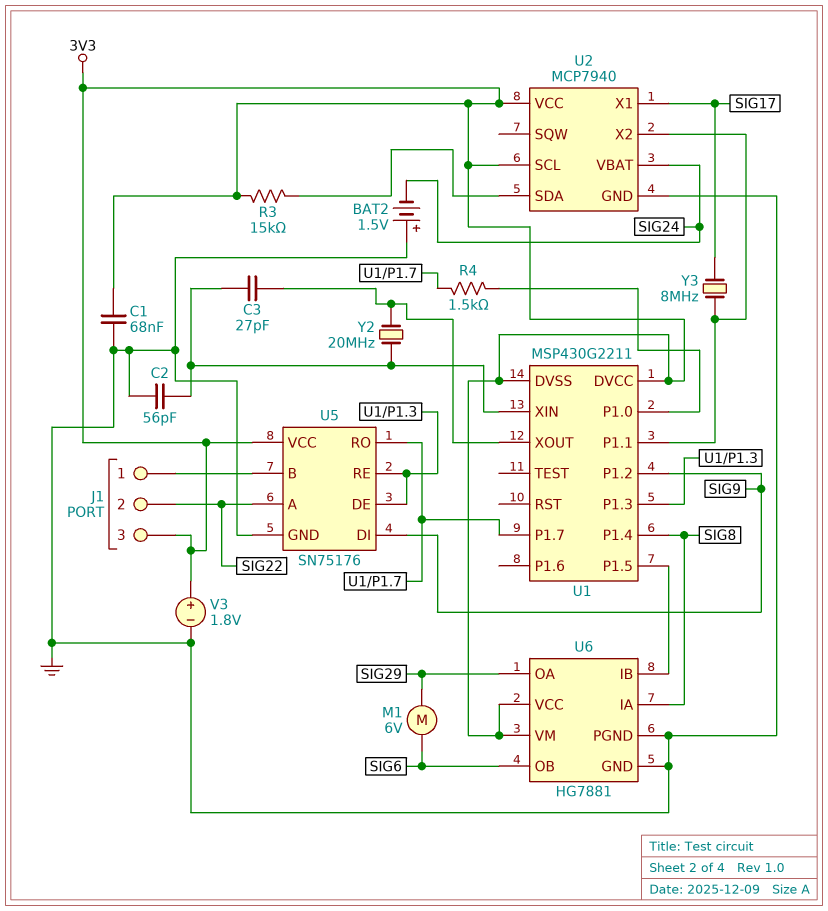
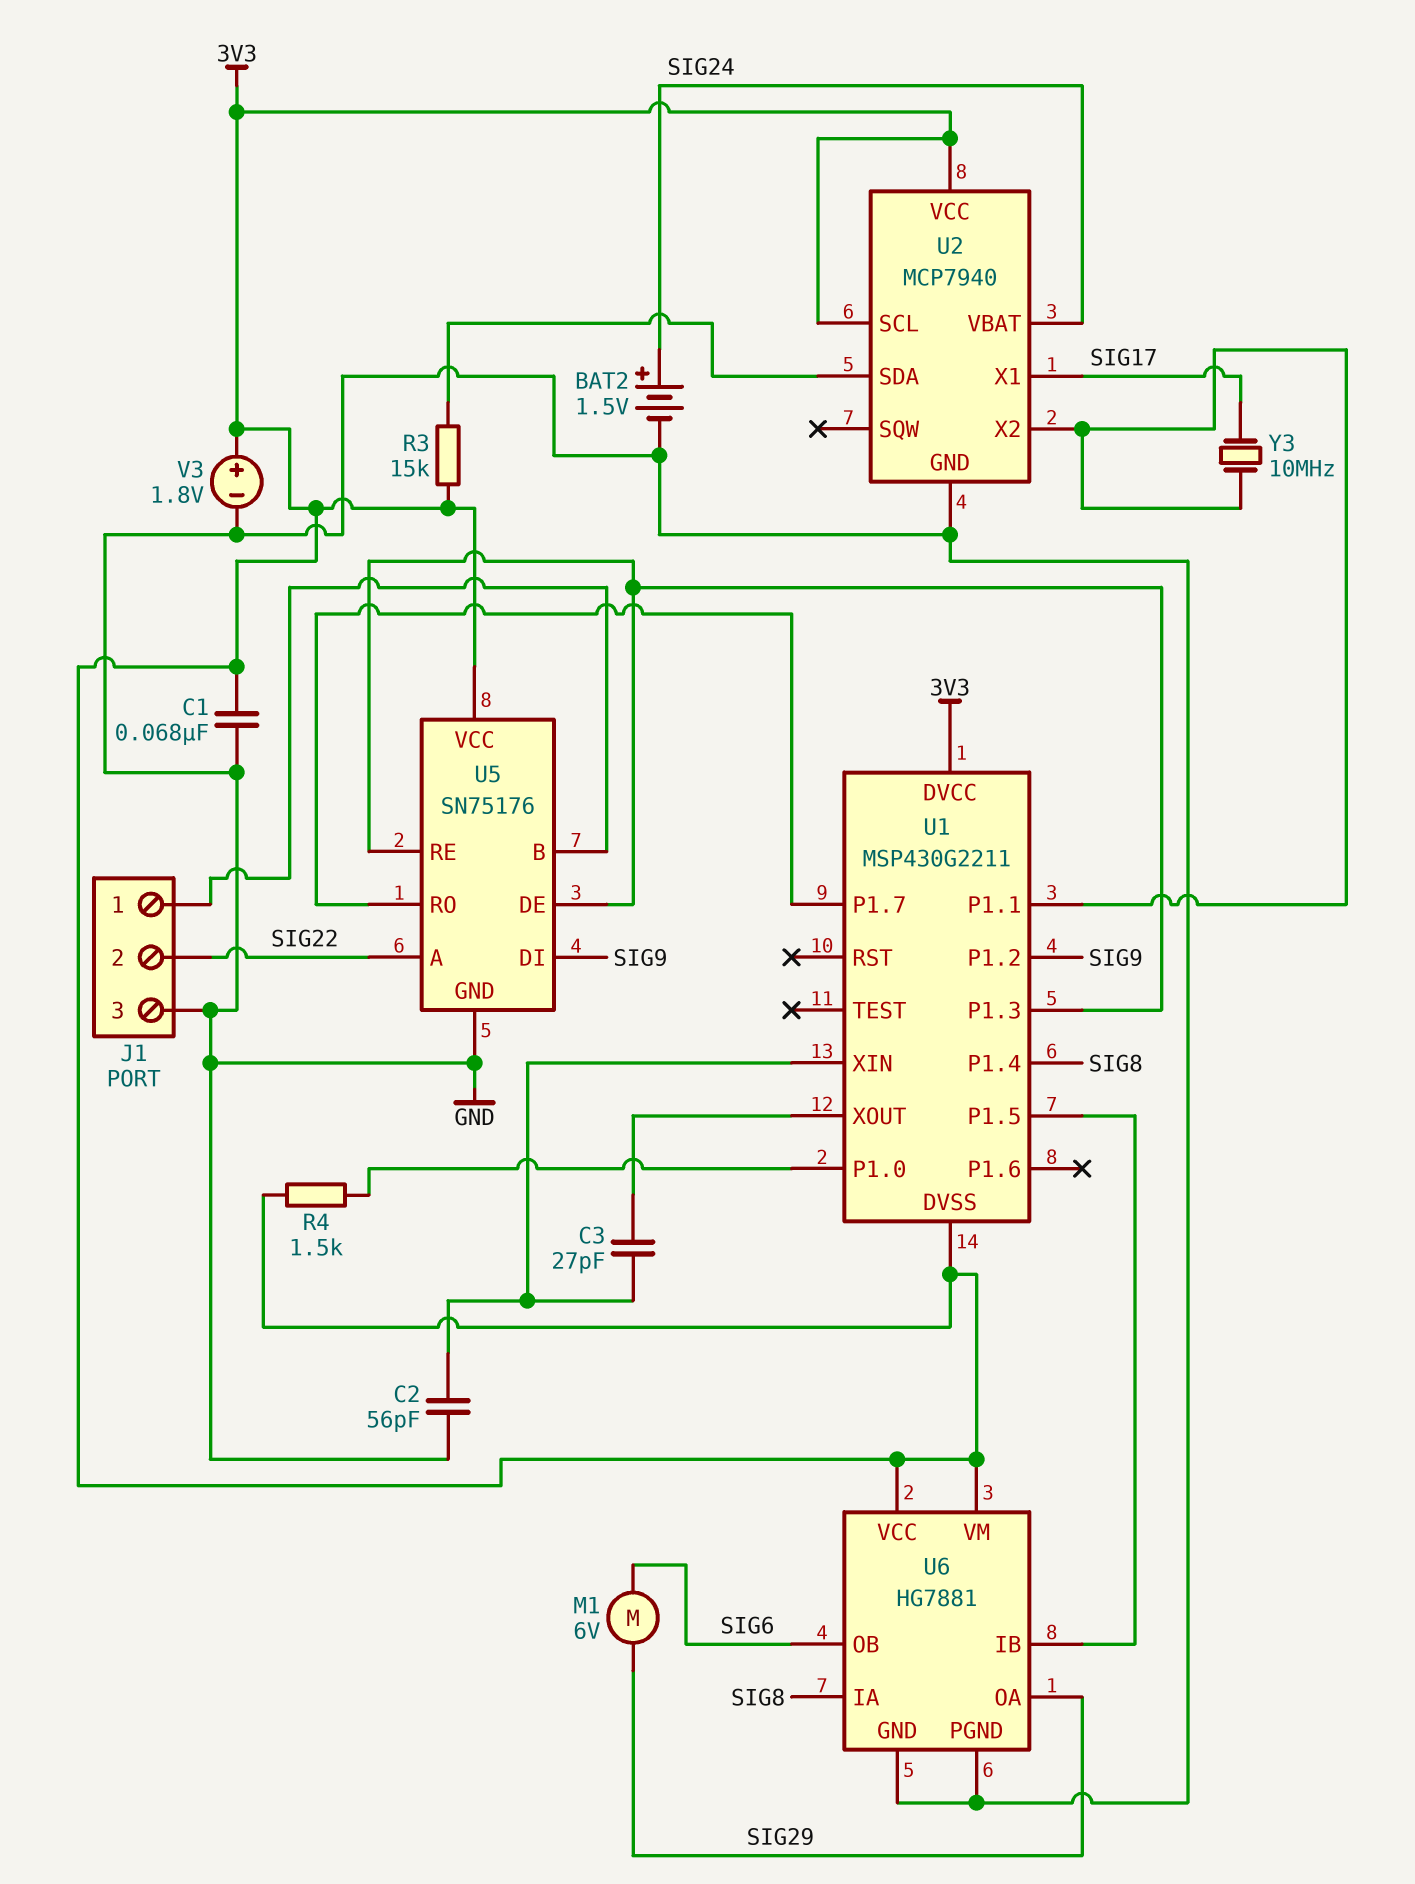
BAT2: 1.5V (plus GND, minus SIG24) -> 1.5V (plus SIG24, minus GND)
J1 pin 3: 3V3 -> GND
R4: 1.5k (U1/P1.0, U1/P1.7) -> 1.5k (3V3, U1/P1.0)
Y2: 20MHz (U1/XIN, U1/XOUT) -> none
Y3: 8MHz (SIG17, U1/P1.1) -> 10MHz (SIG17, U1/P1.1)

